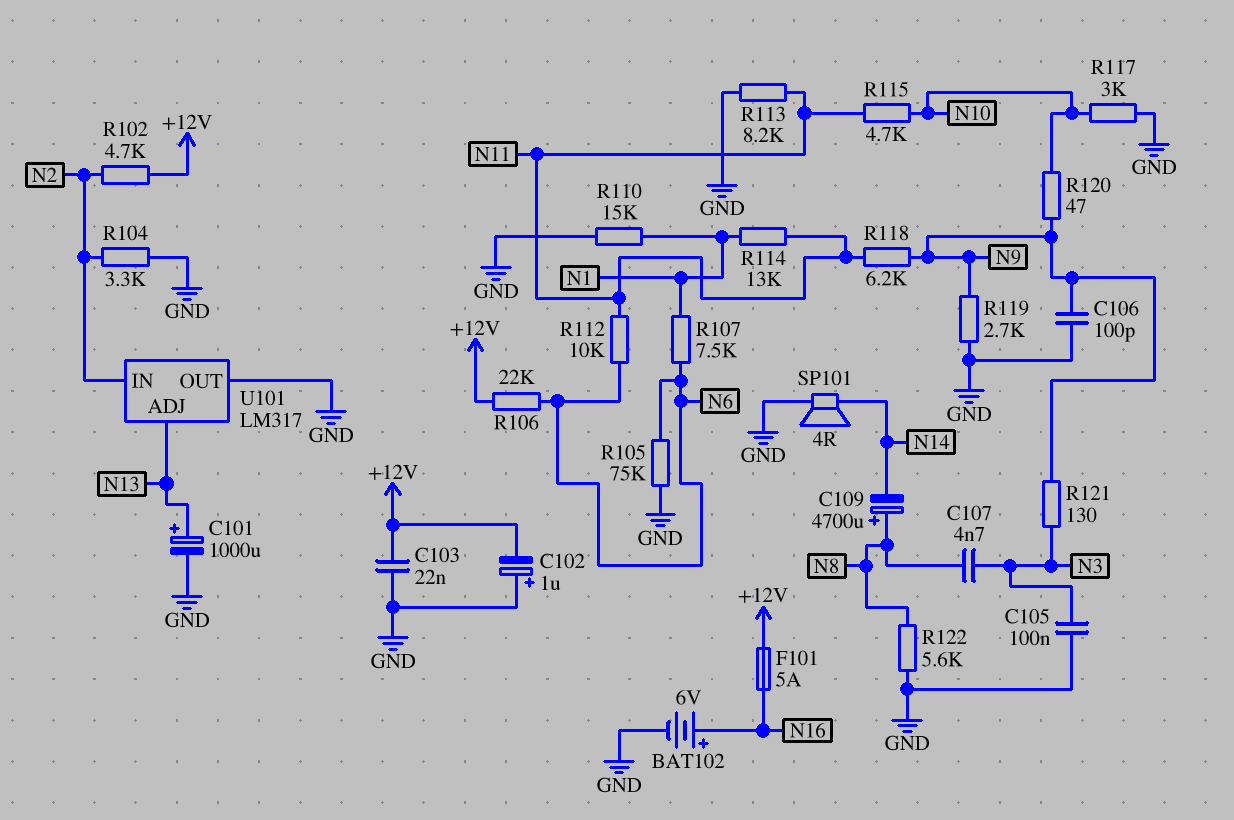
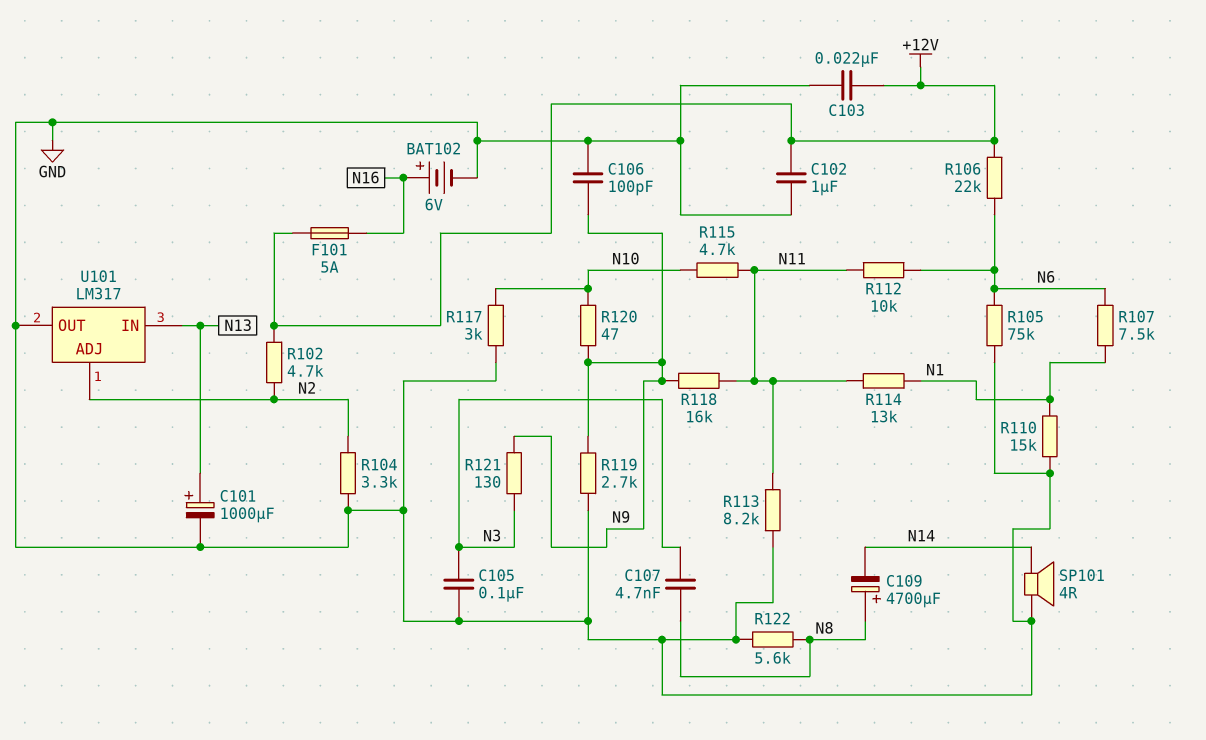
C102: 1uF (plus GND, minus +12V) -> 1uF (+12V, GND)
R118: 6.2k (N9, N11) -> 16k (N9, N11)
U101 pin ADJ: N13 -> N2
U101 pin IN: N2 -> N13

